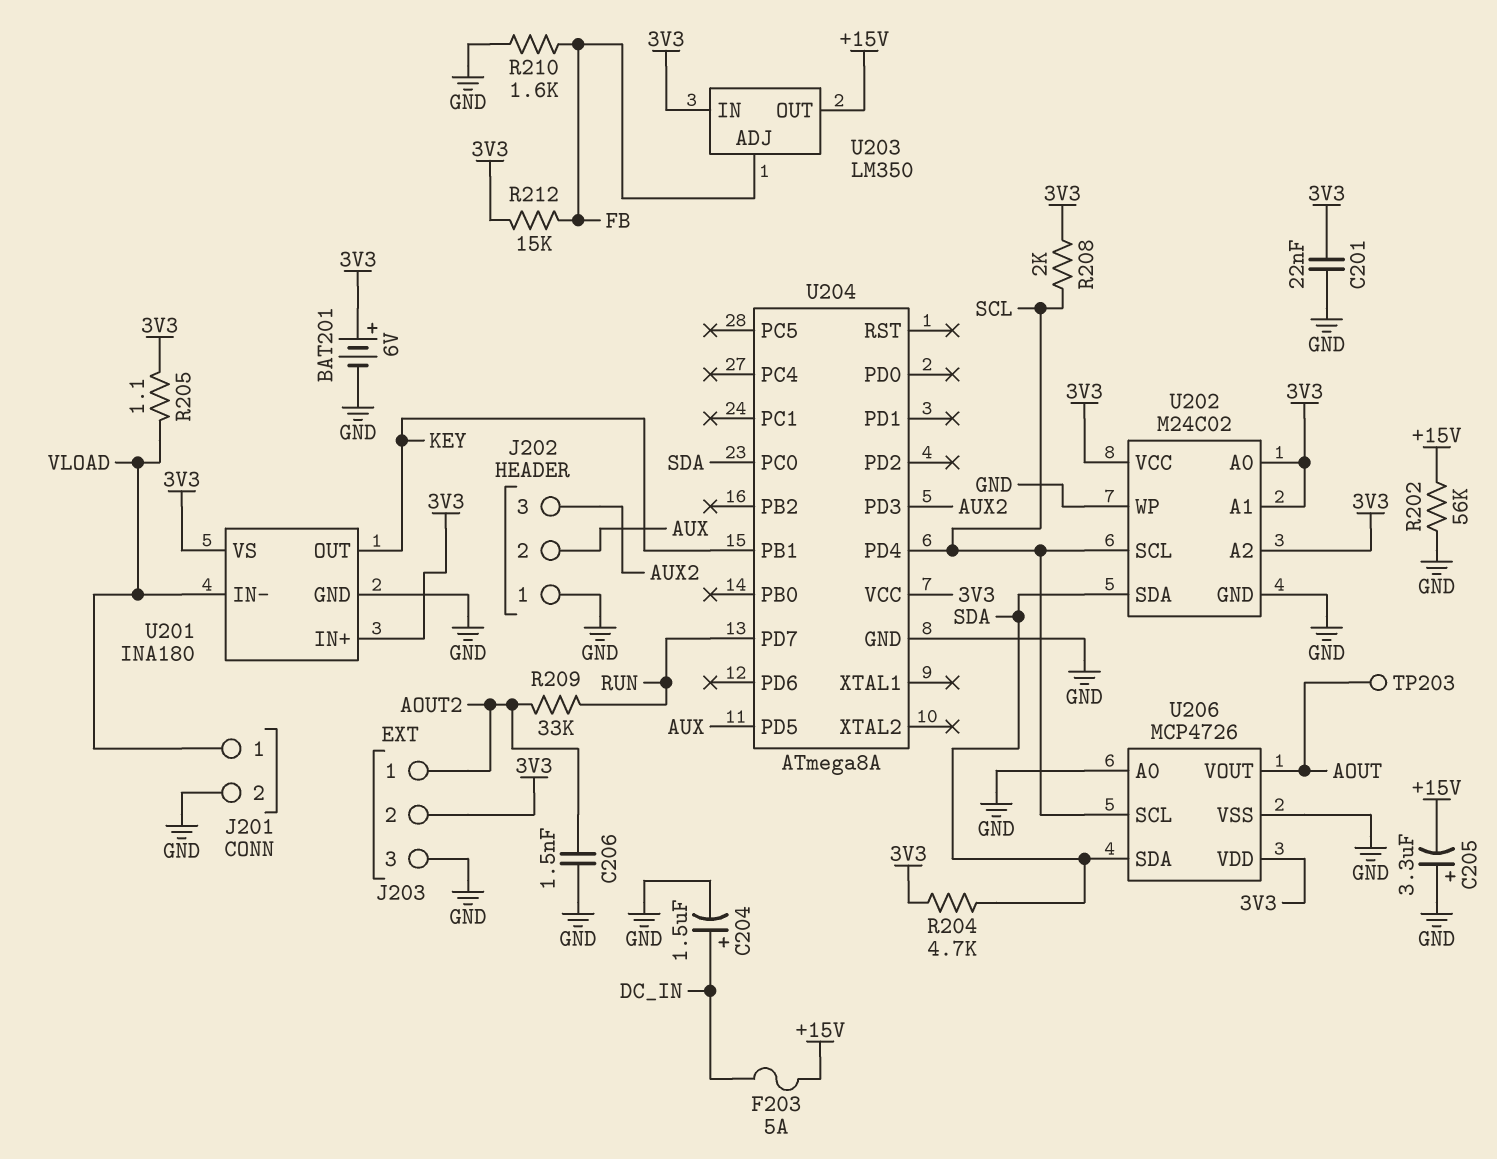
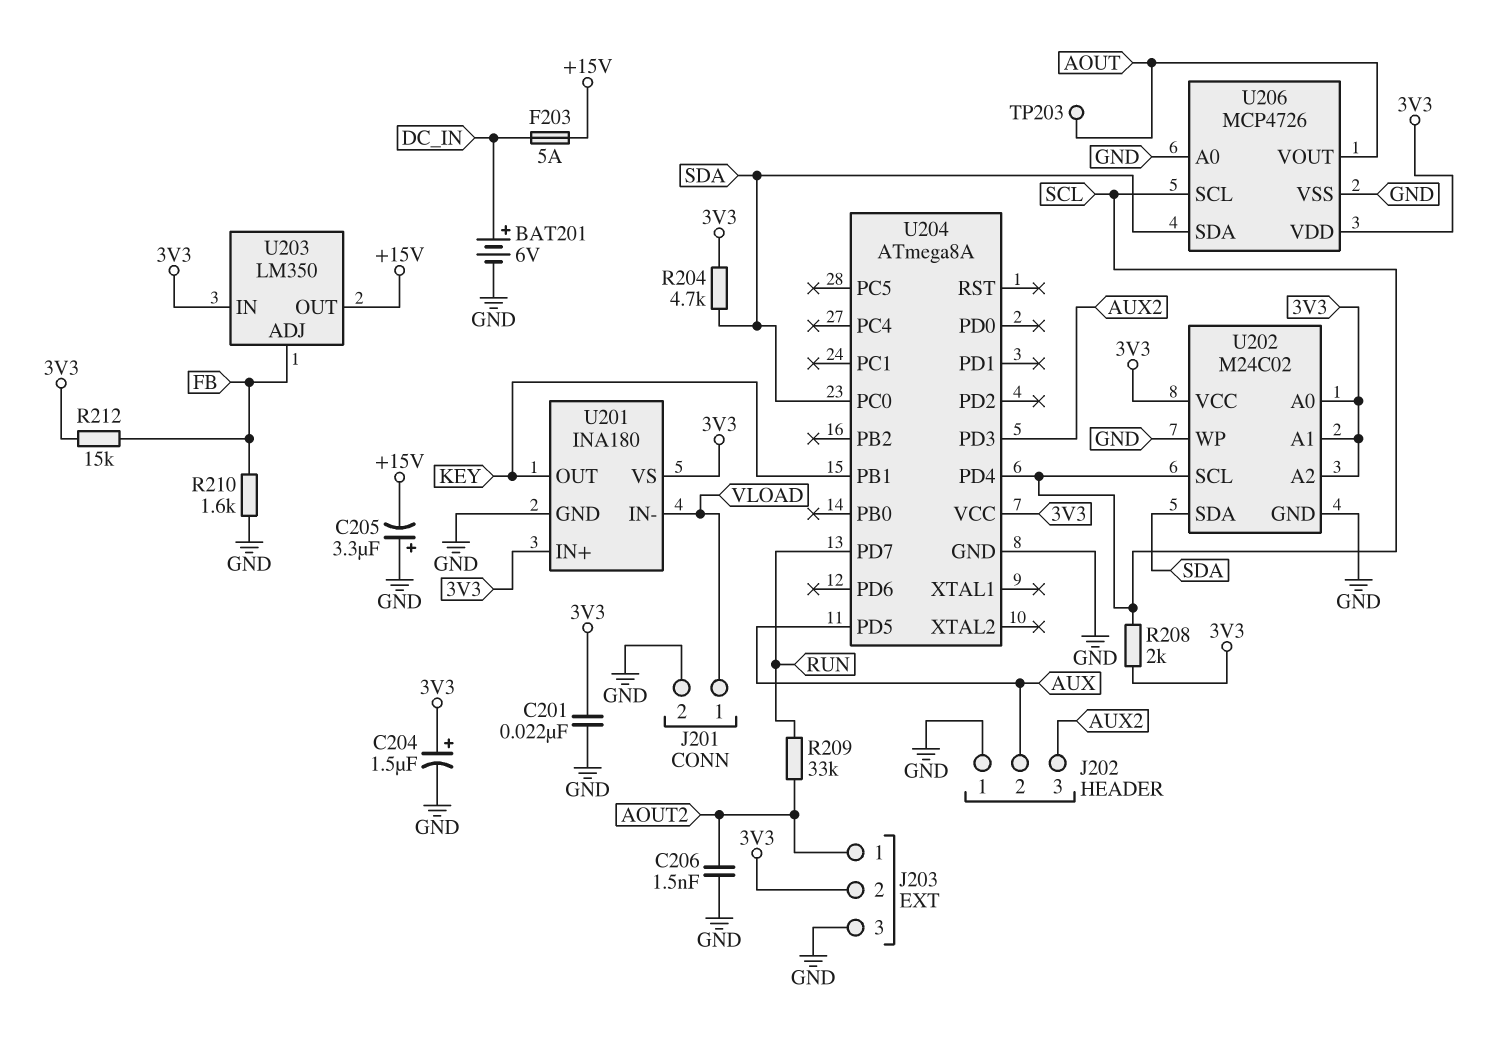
BAT201: 6V (plus 3V3, minus GND) -> 6V (plus DC_IN, minus GND)
C204: 1.5uF (plus DC_IN, minus GND) -> 1.5uF (plus 3V3, minus GND)
R202: 56k (+15V, GND) -> none
R205: 1.1 (3V3, VLOAD) -> none

